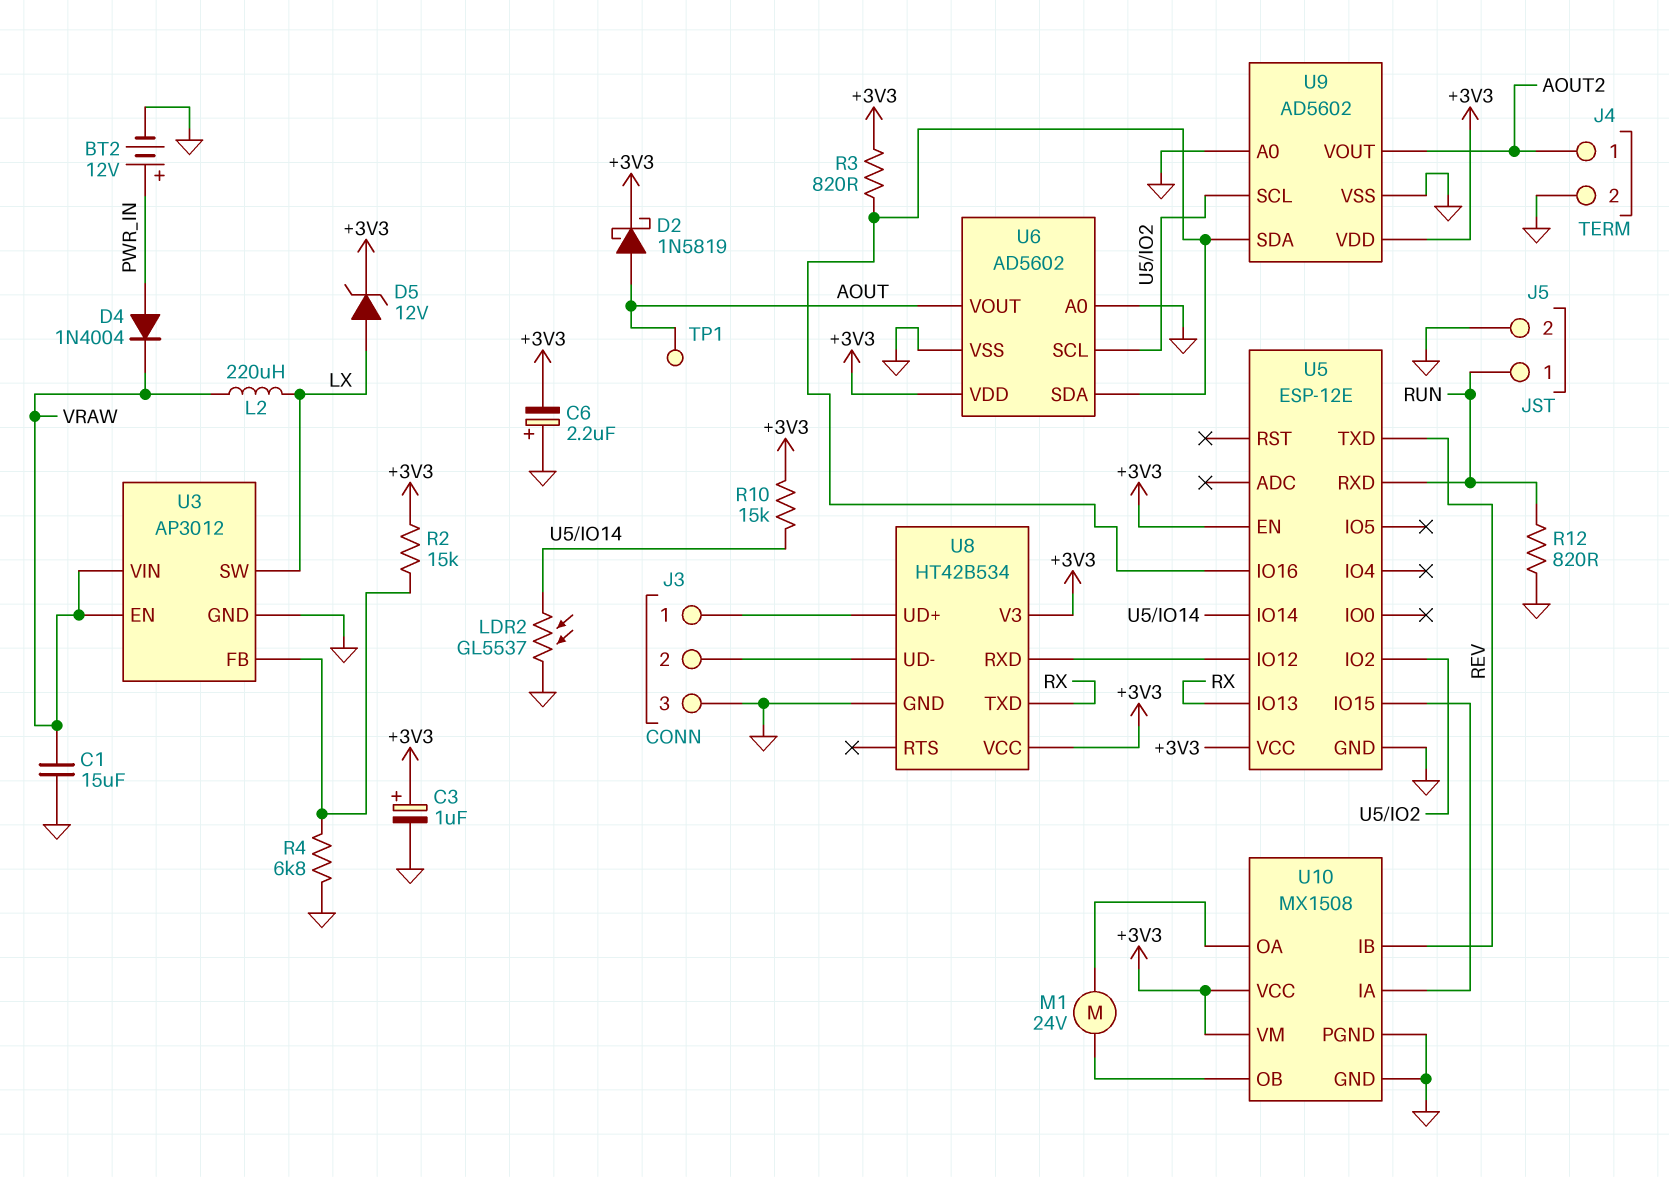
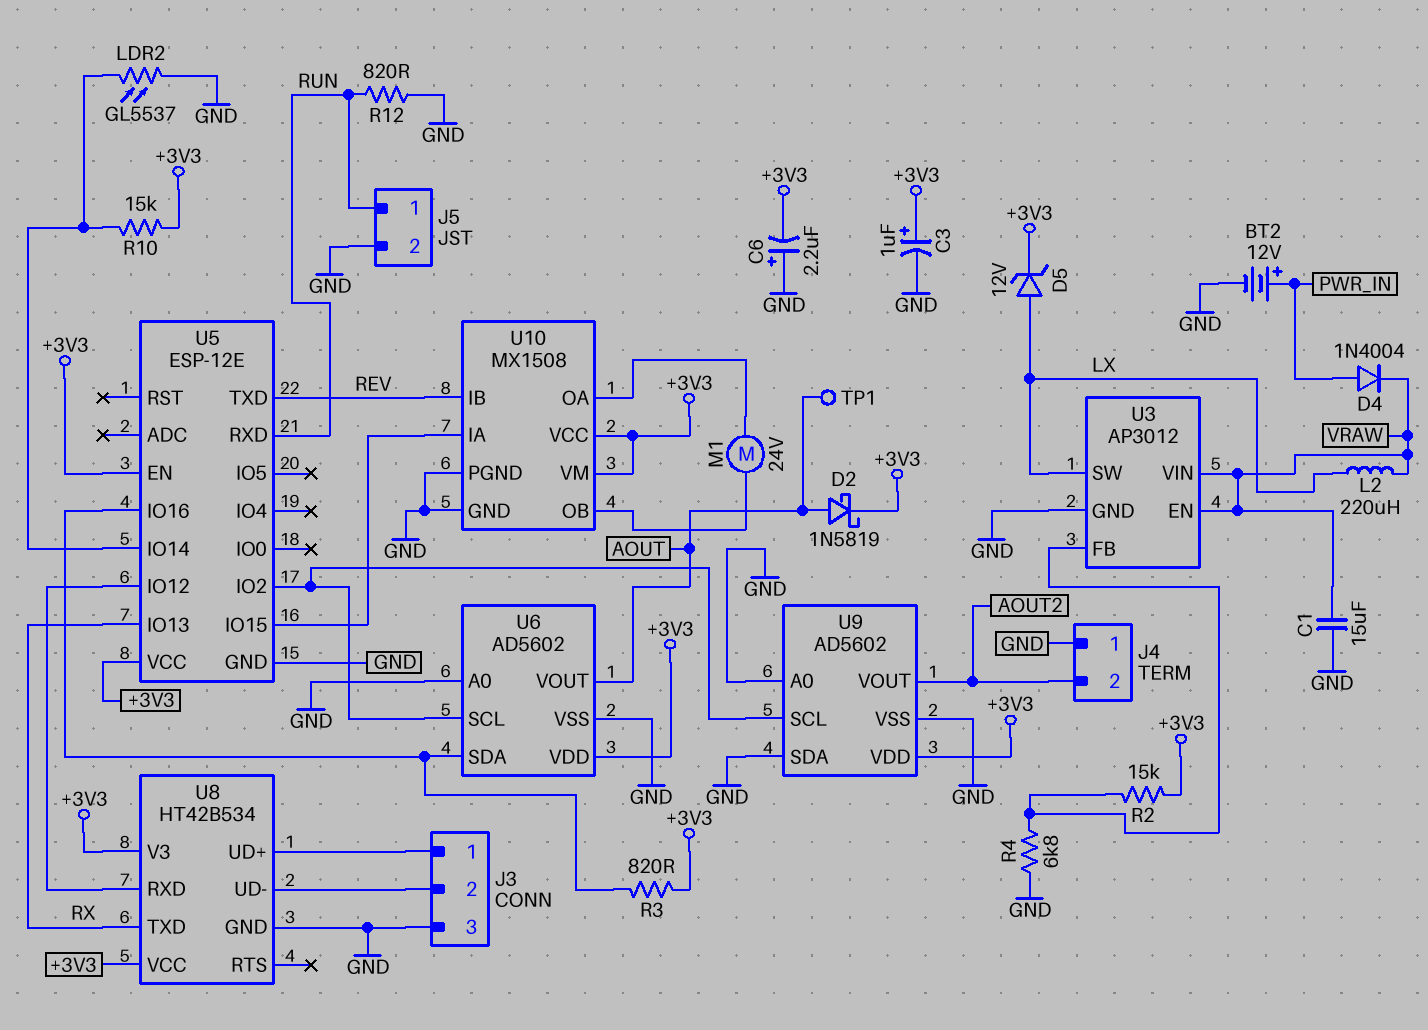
J4 pin 1: AOUT2 -> GND
J4 pin 2: GND -> AOUT2
U9 pin SDA: U5/IO16 -> GND

